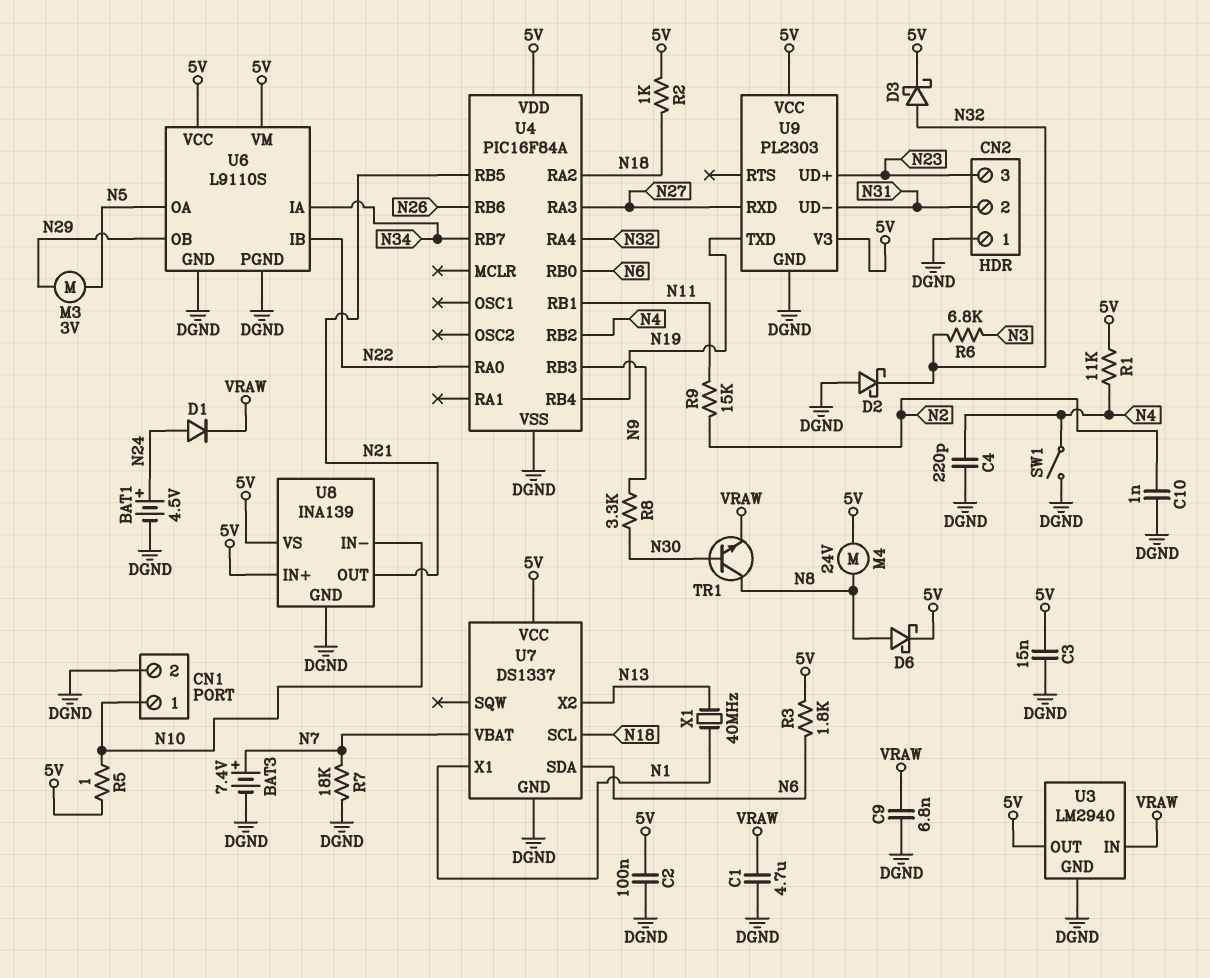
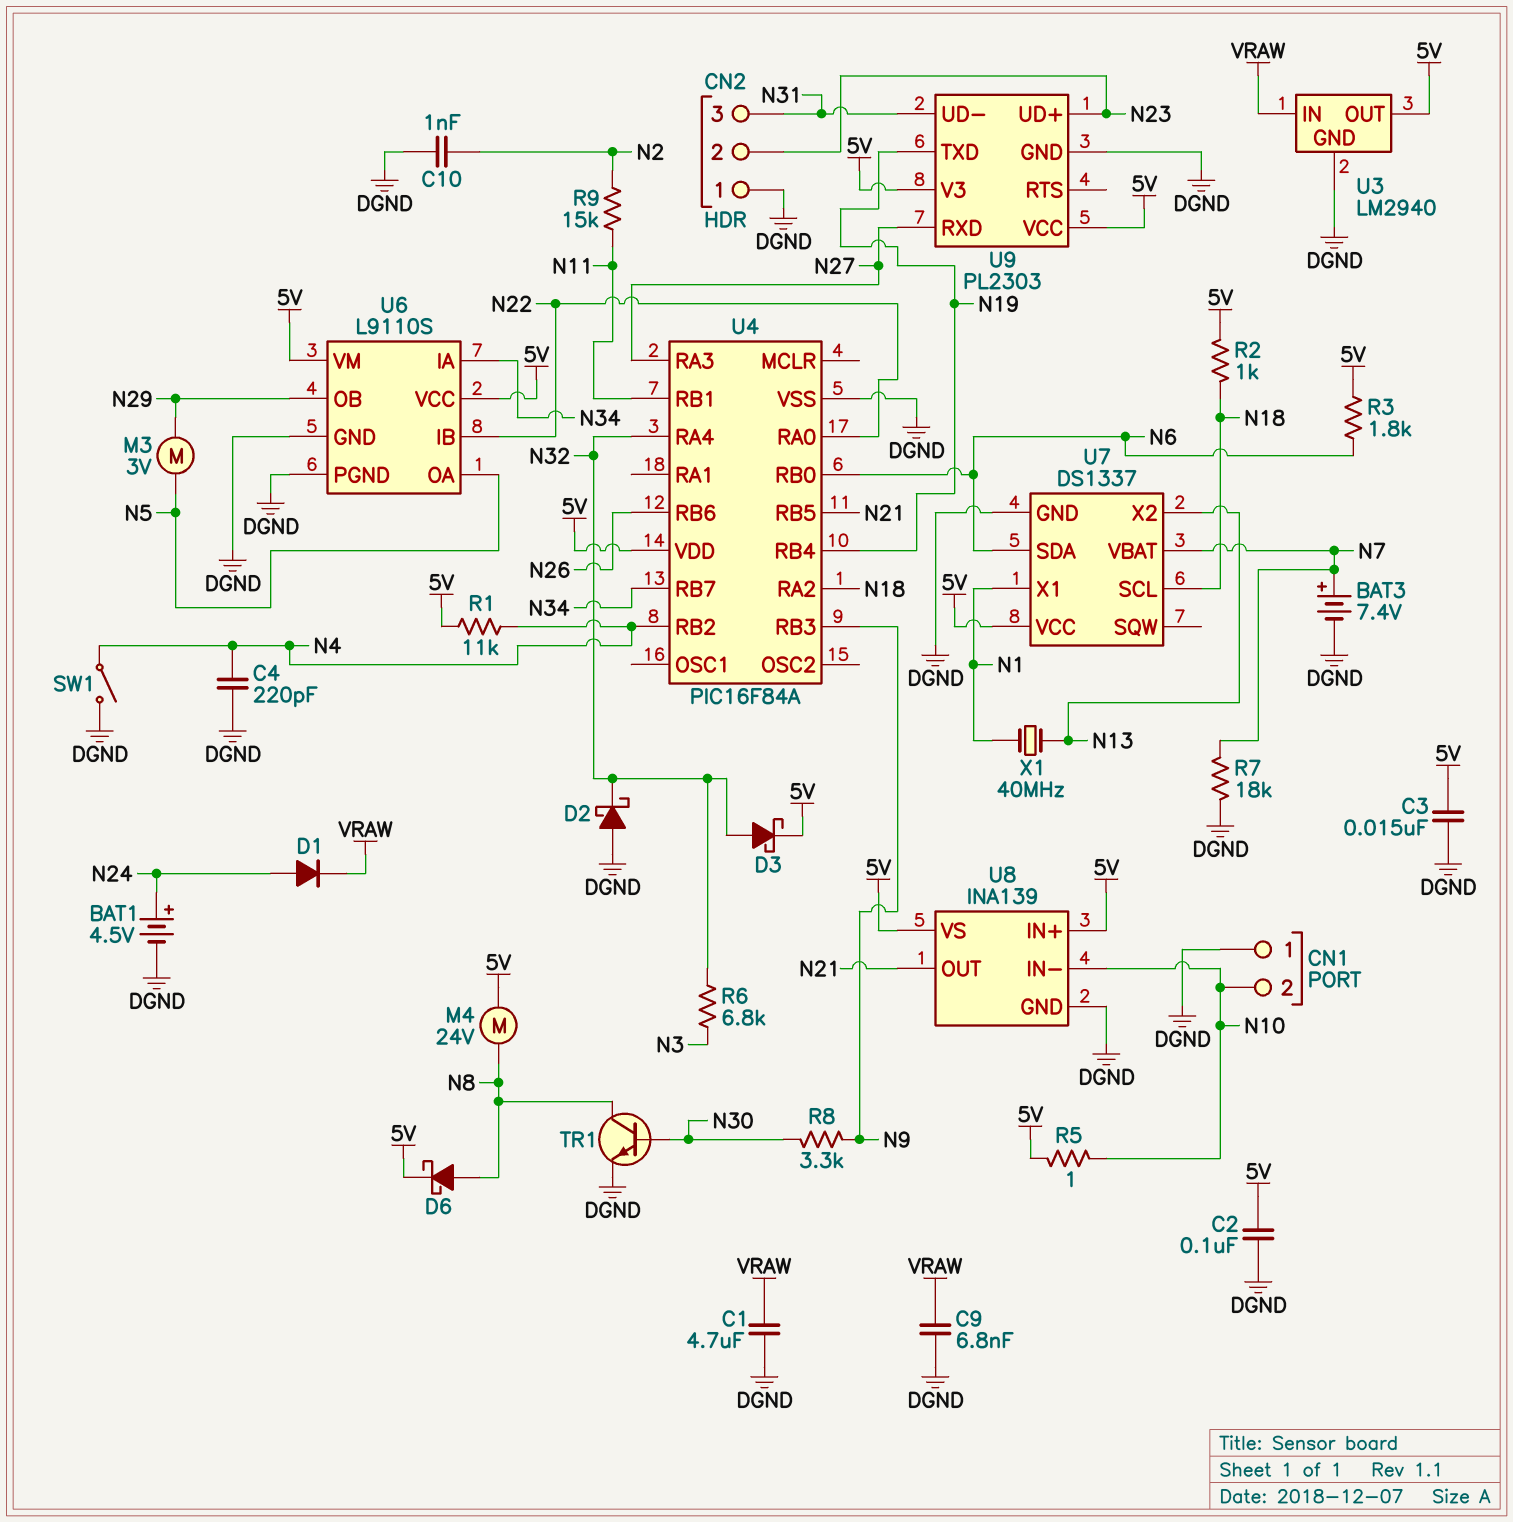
CN1 pin 1: N10 -> DGND
CN1 pin 2: DGND -> N10
CN2 pin 2: N31 -> N23
CN2 pin 3: N23 -> N31
TR1: NPN (B N30, C N8, E VRAW) -> NPN (B N30, C N8, E DGND)

